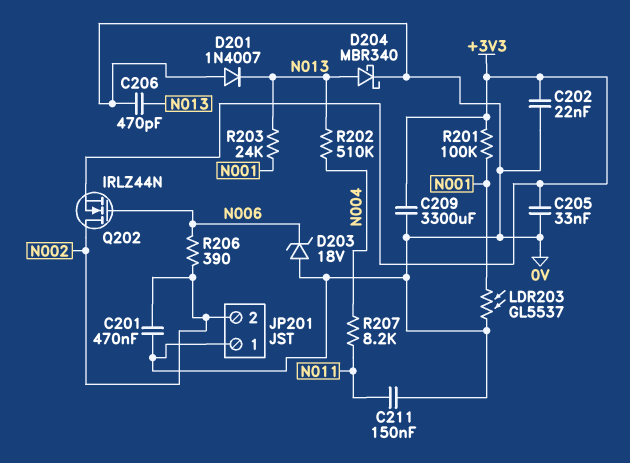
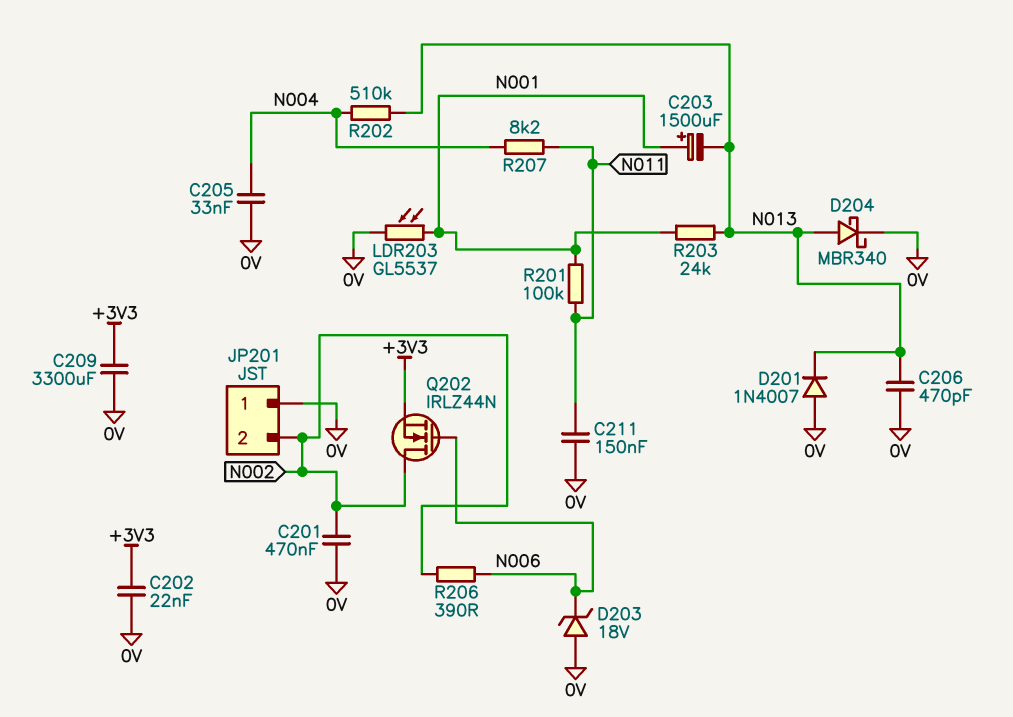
C203: none -> 1500uF (plus N001, minus N013)
C205: 33nF (+3V3, 0V) -> 33nF (0V, N004)
R201: 100k (+3V3, N001) -> 100k (N001, N011)

